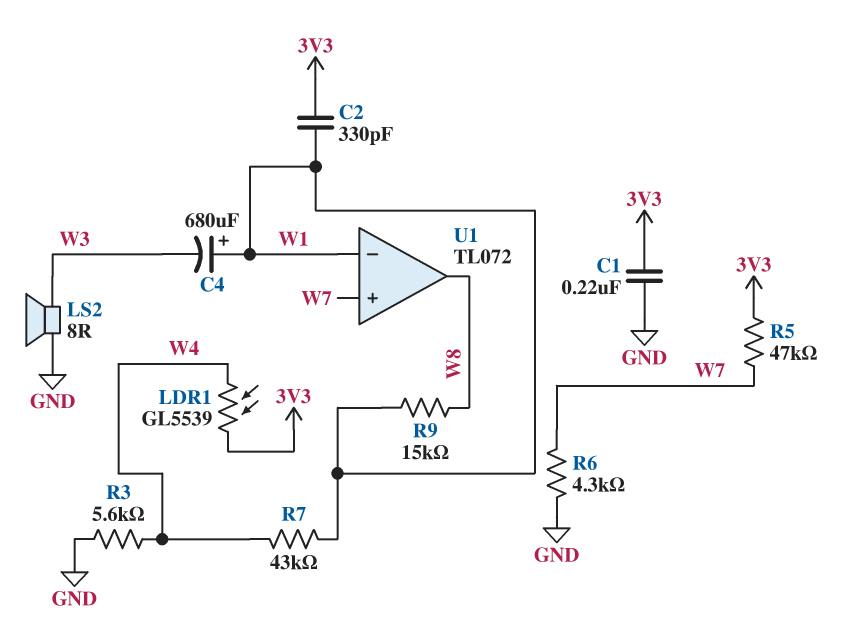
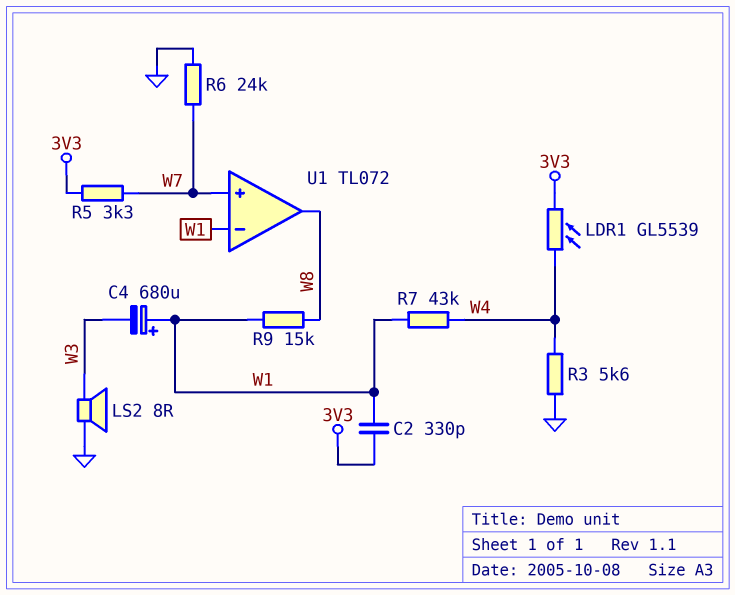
C1: 220nF (3V3, GND) -> none
R5: 47k (3V3, W7) -> 3.3k (3V3, W7)
R6: 4.3k (GND, W7) -> 24k (GND, W7)

